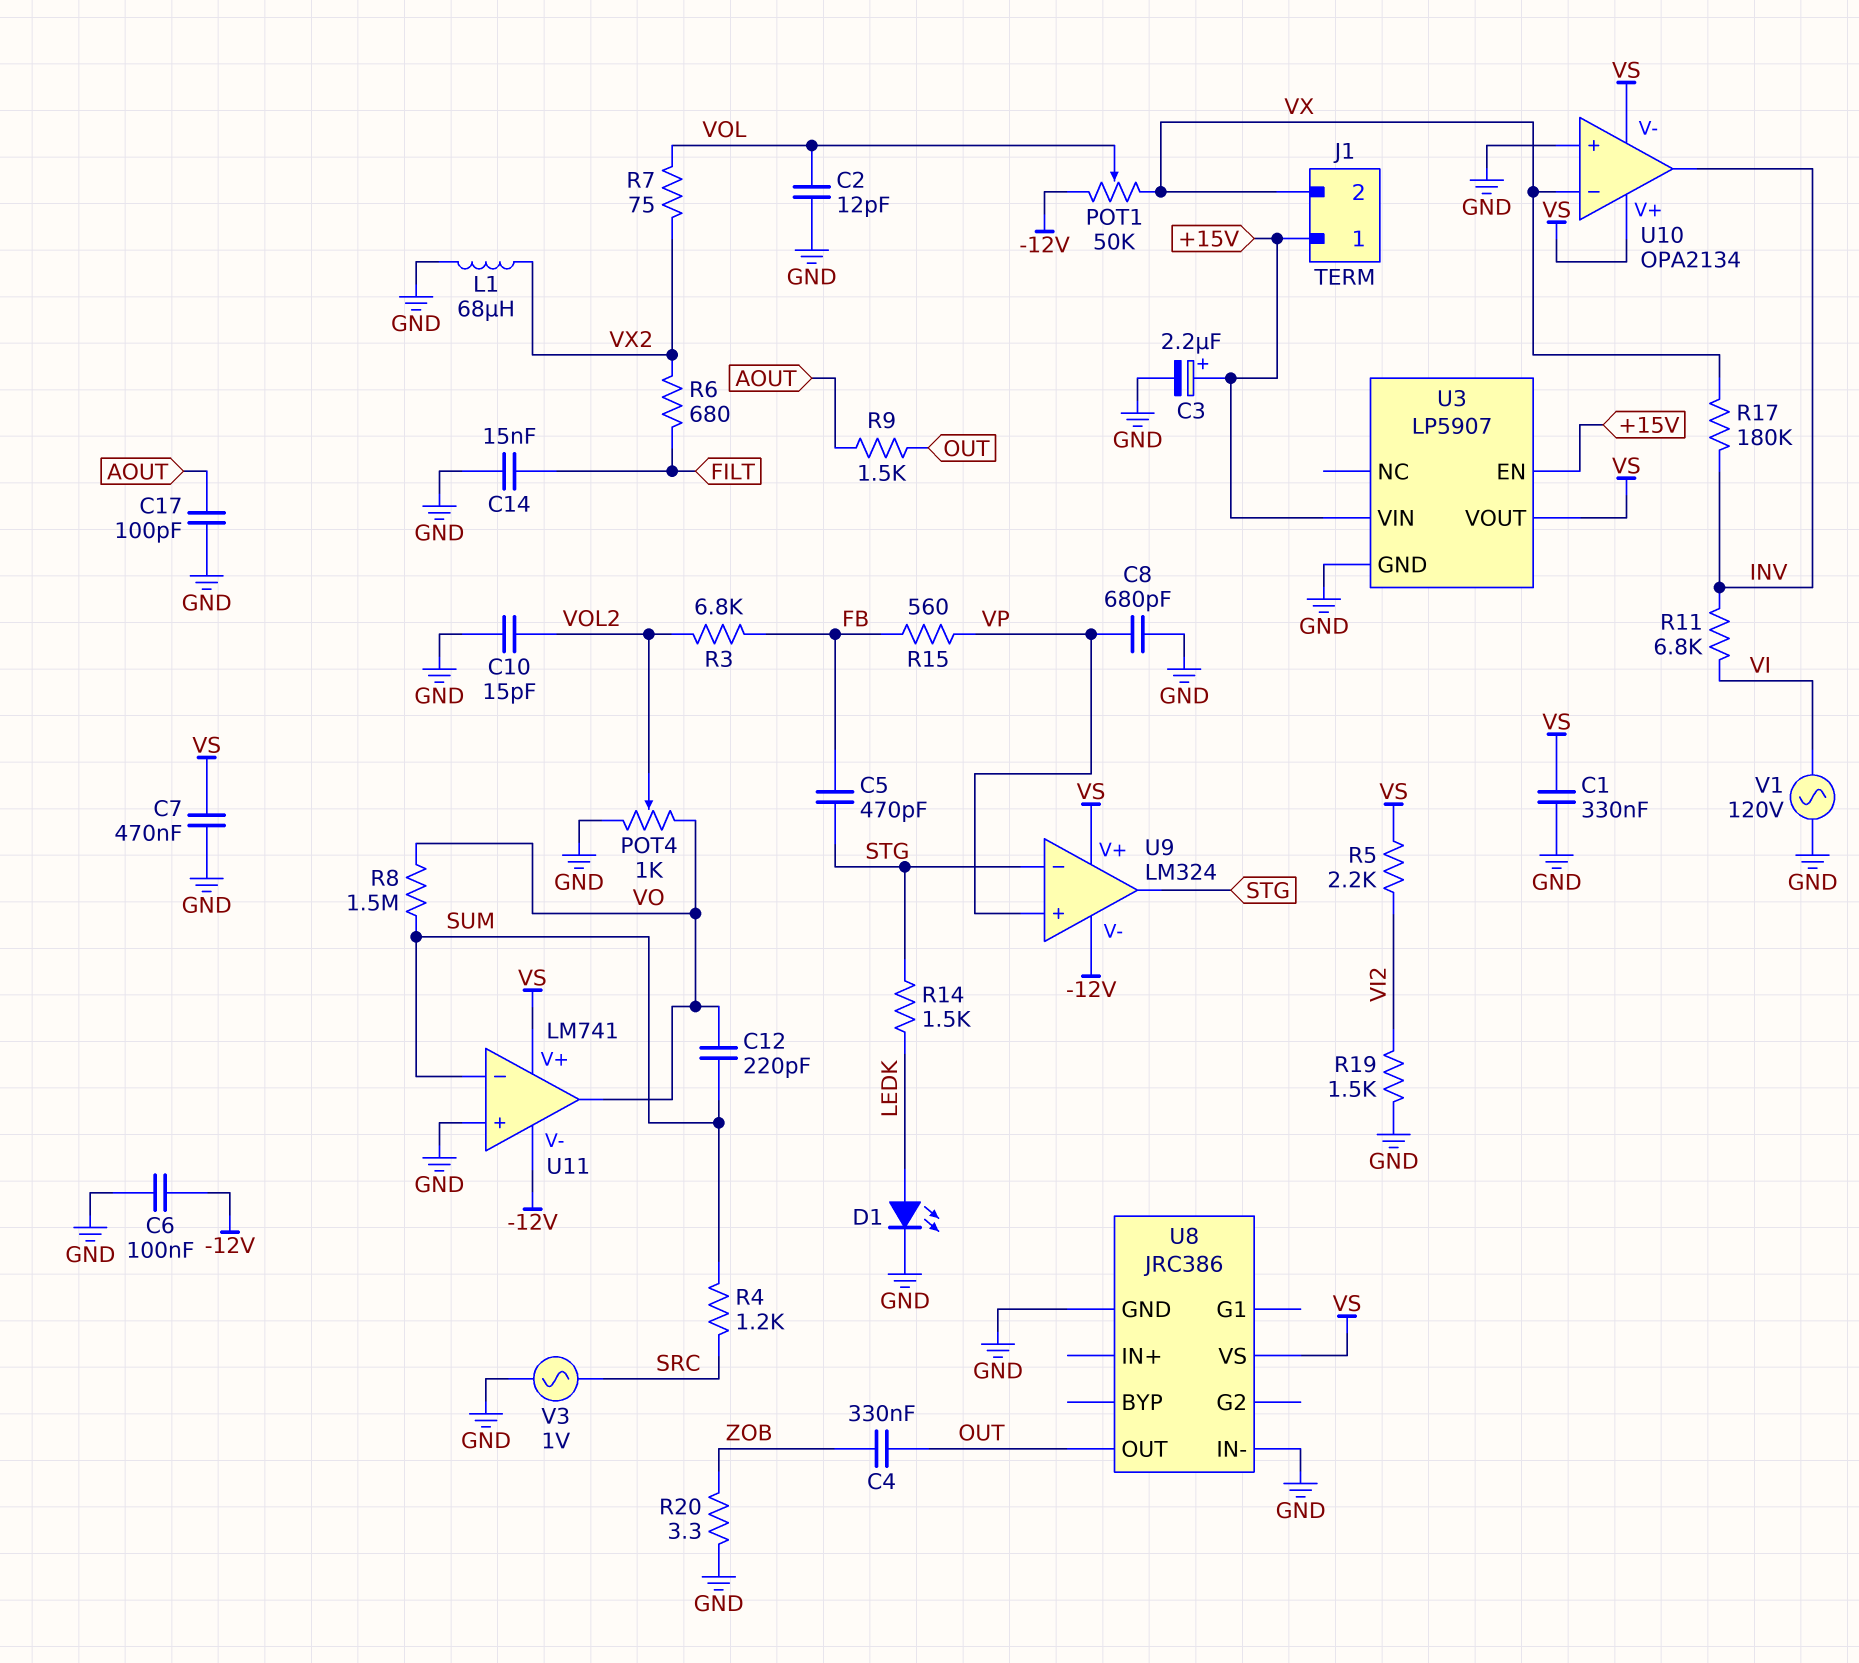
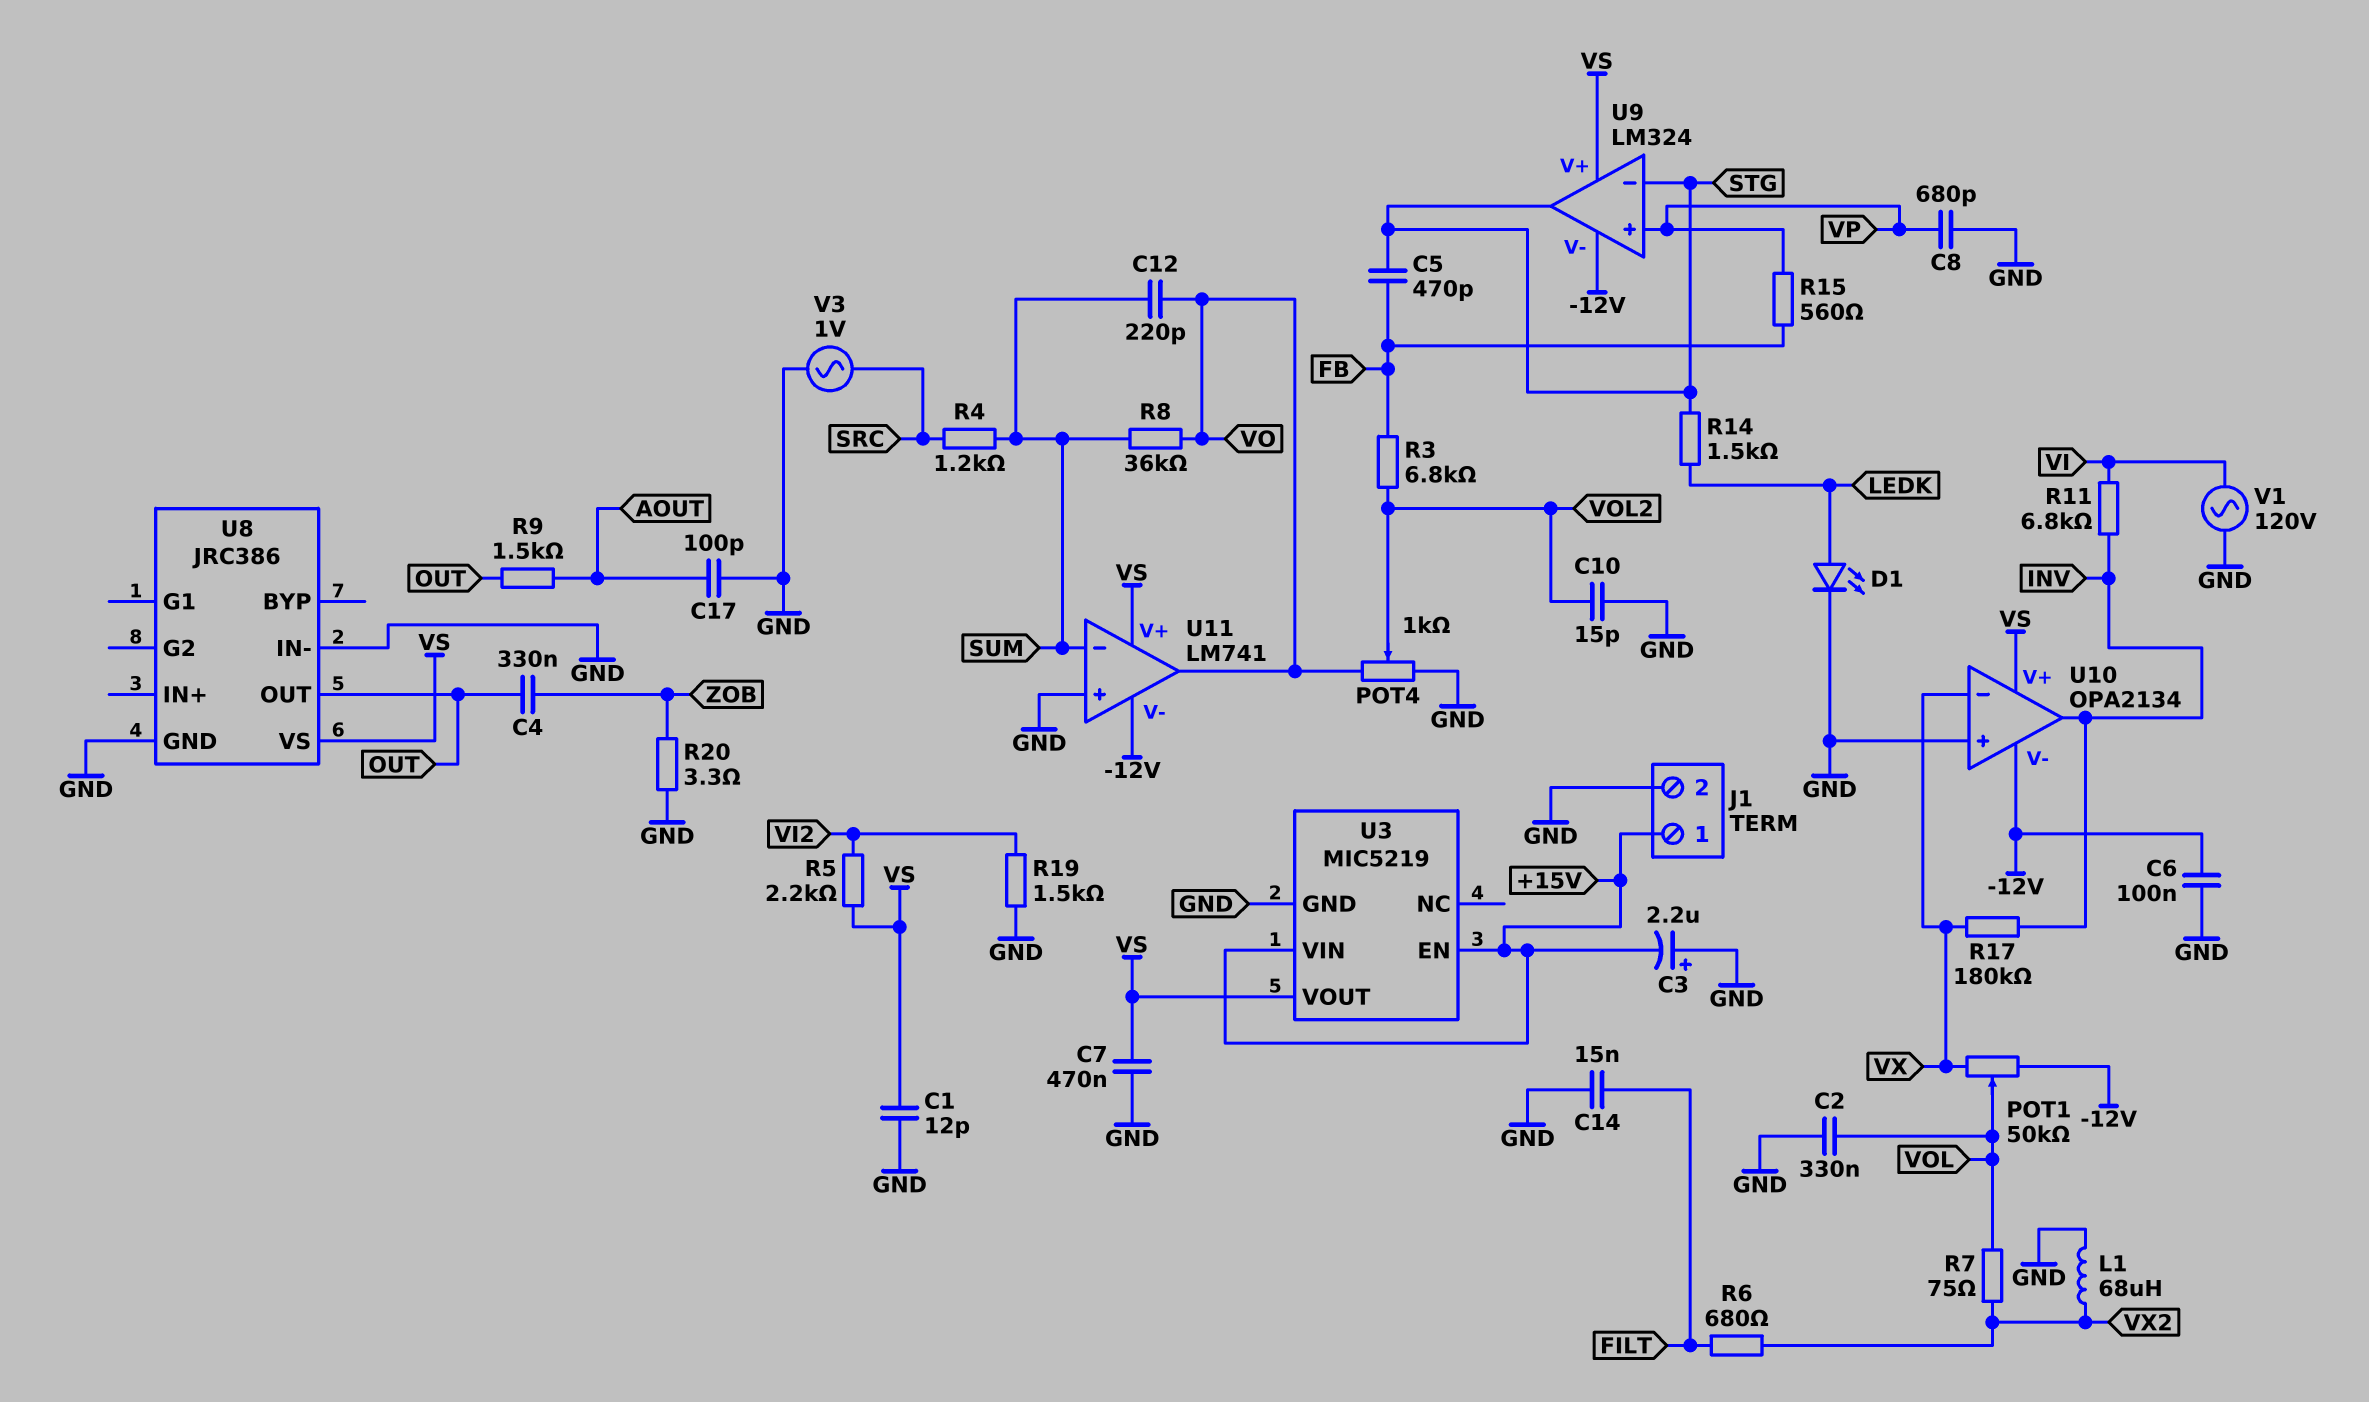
C1: 330nF (GND, VS) -> 12pF (GND, VS)
C2: 12pF (GND, VOL) -> 330nF (GND, VOL)
C3: 2.2uF (plus +15V, minus GND) -> 2.2uF (plus GND, minus +15V)
J1 pin 2: VX -> GND
R8: 1.5M (SUM, VO) -> 36k (SUM, VO)
U3: LP5907 -> MIC5219
U10 pin V-: VS -> -12V

